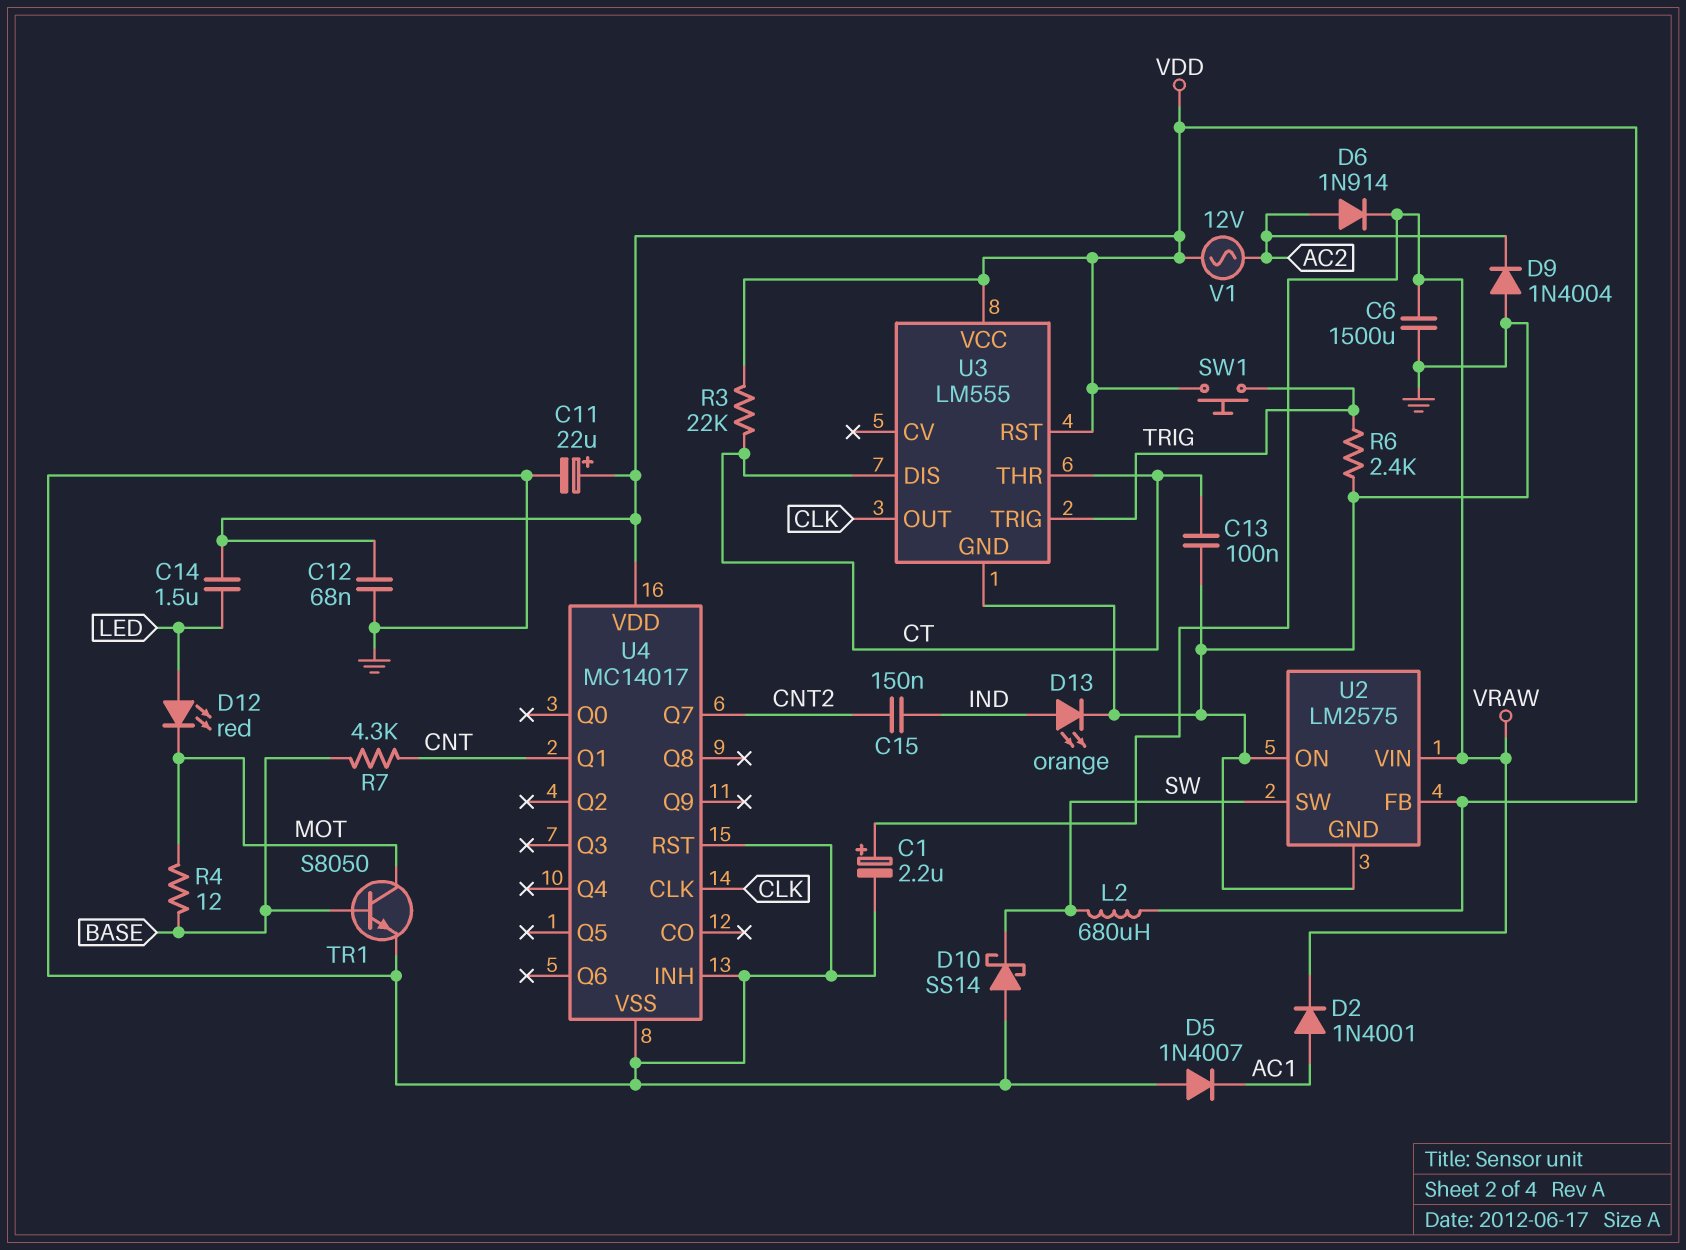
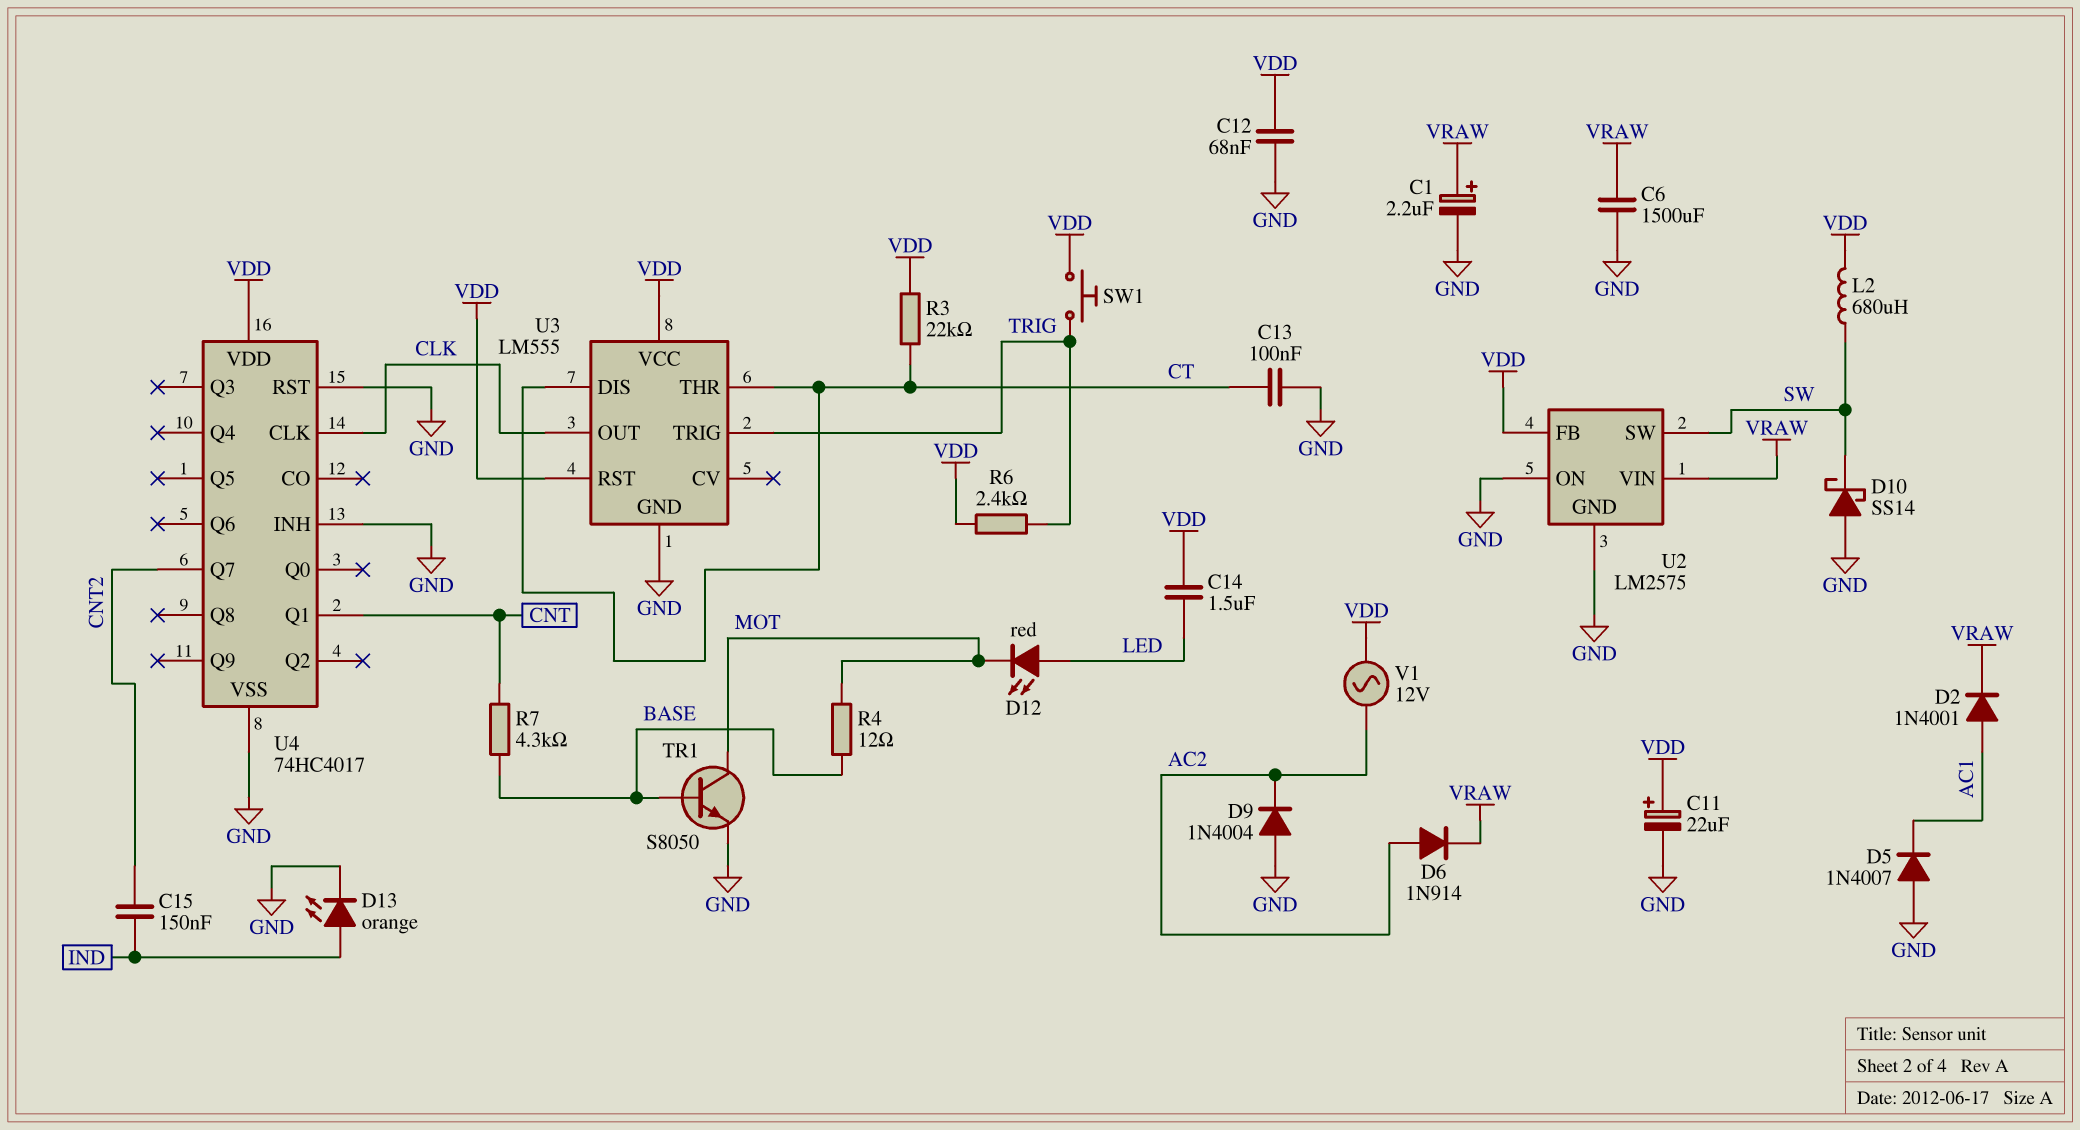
R6: 2.4k (GND, TRIG) -> 2.4k (TRIG, VDD)
U4: MC14017 -> 74HC4017

